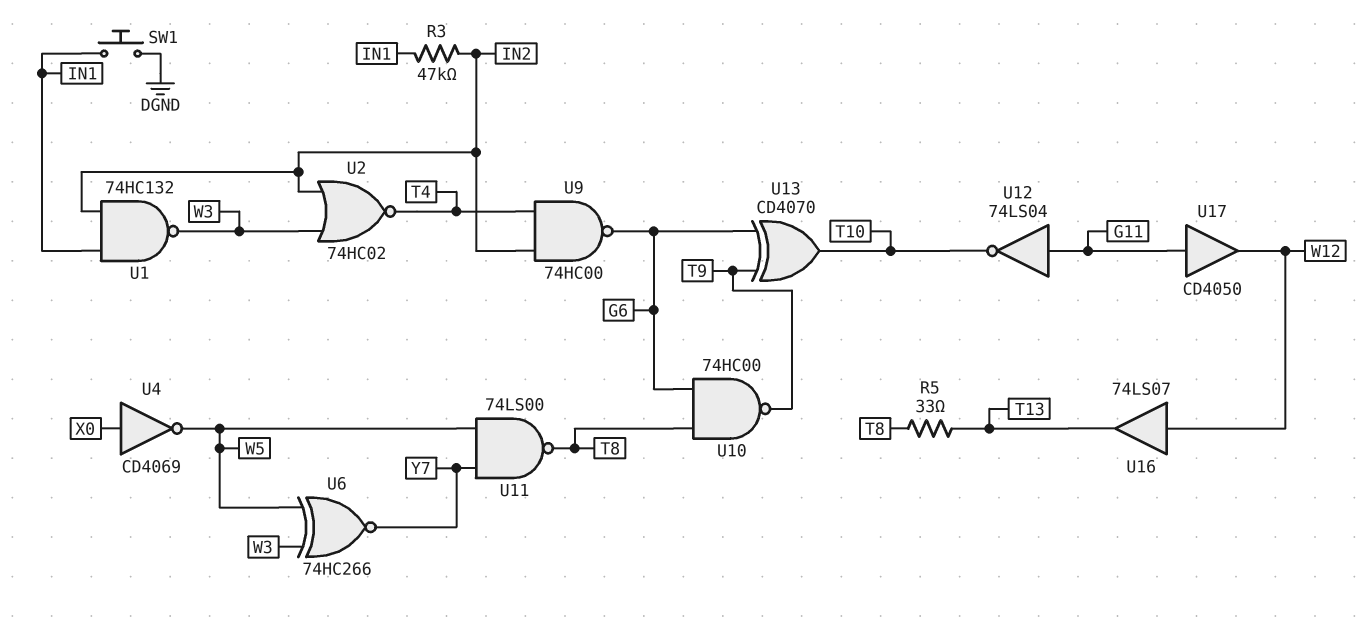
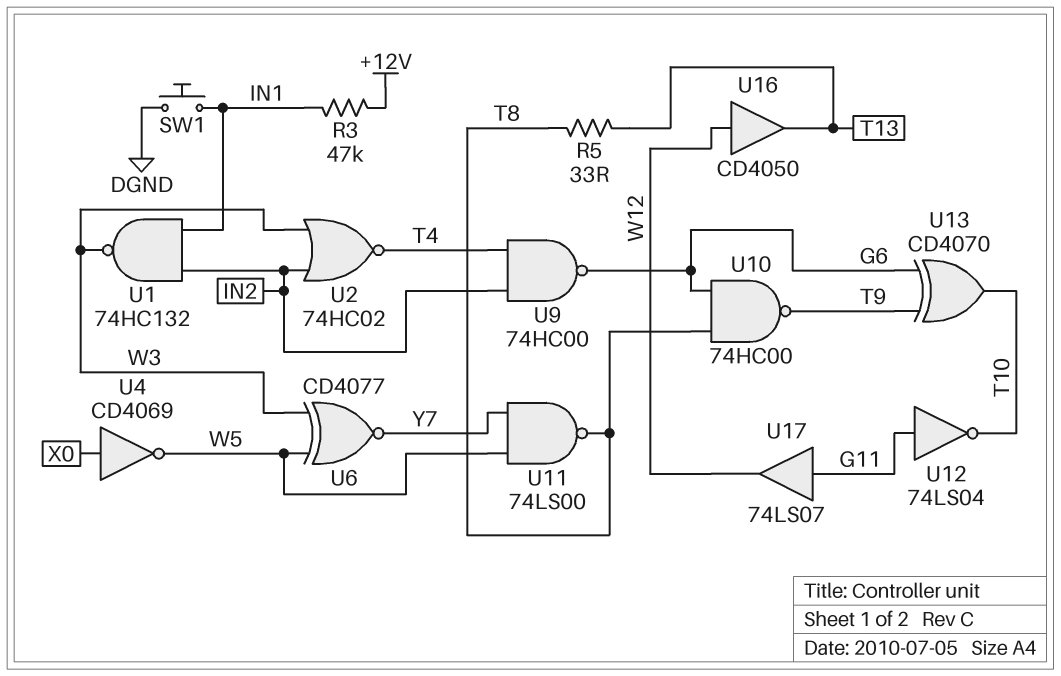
R3: 47k (IN1, IN2) -> 47k (+12V, IN1)
U6: XNOR 74HC266 (in W3, in W5, out Y7) -> XNOR CD4077 (in W3, in W5, out Y7)
U16: buffer 74LS07 (in W12, out T13) -> buffer CD4050 (in W12, out T13)
U17: buffer CD4050 (in G11, out W12) -> buffer 74LS07 (in G11, out W12)

